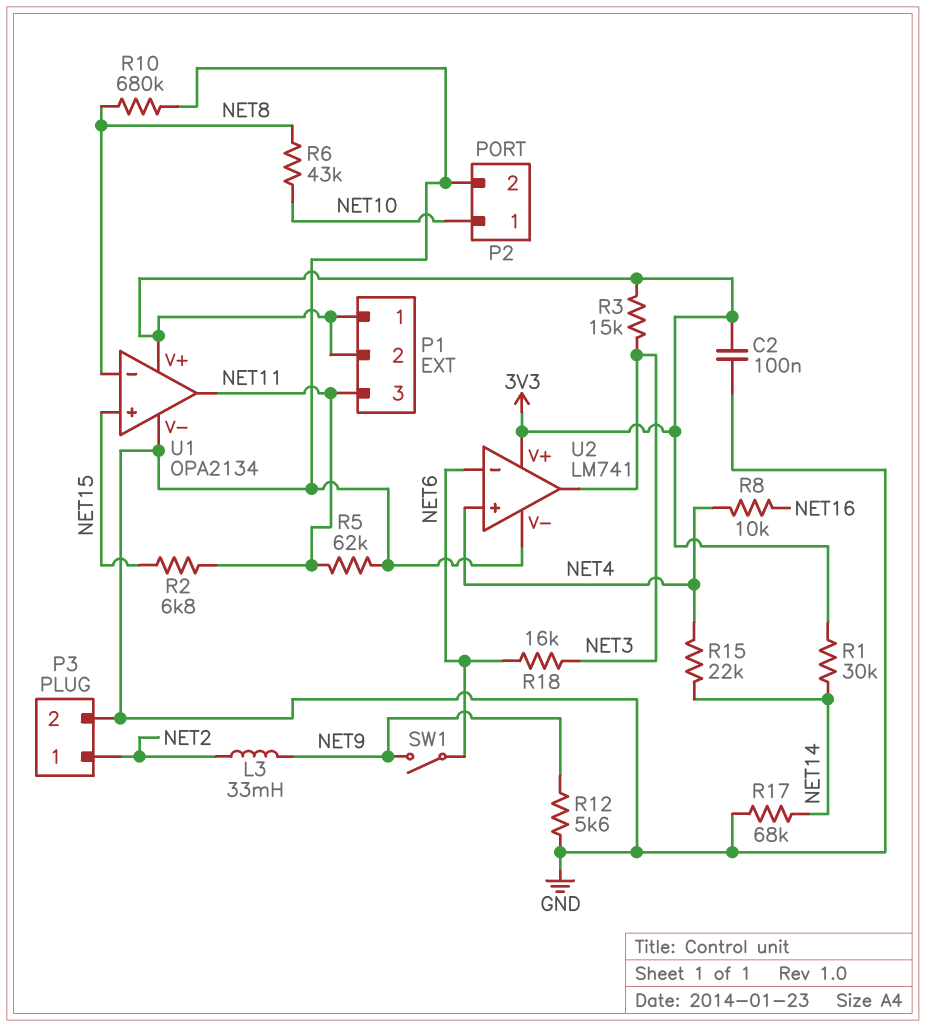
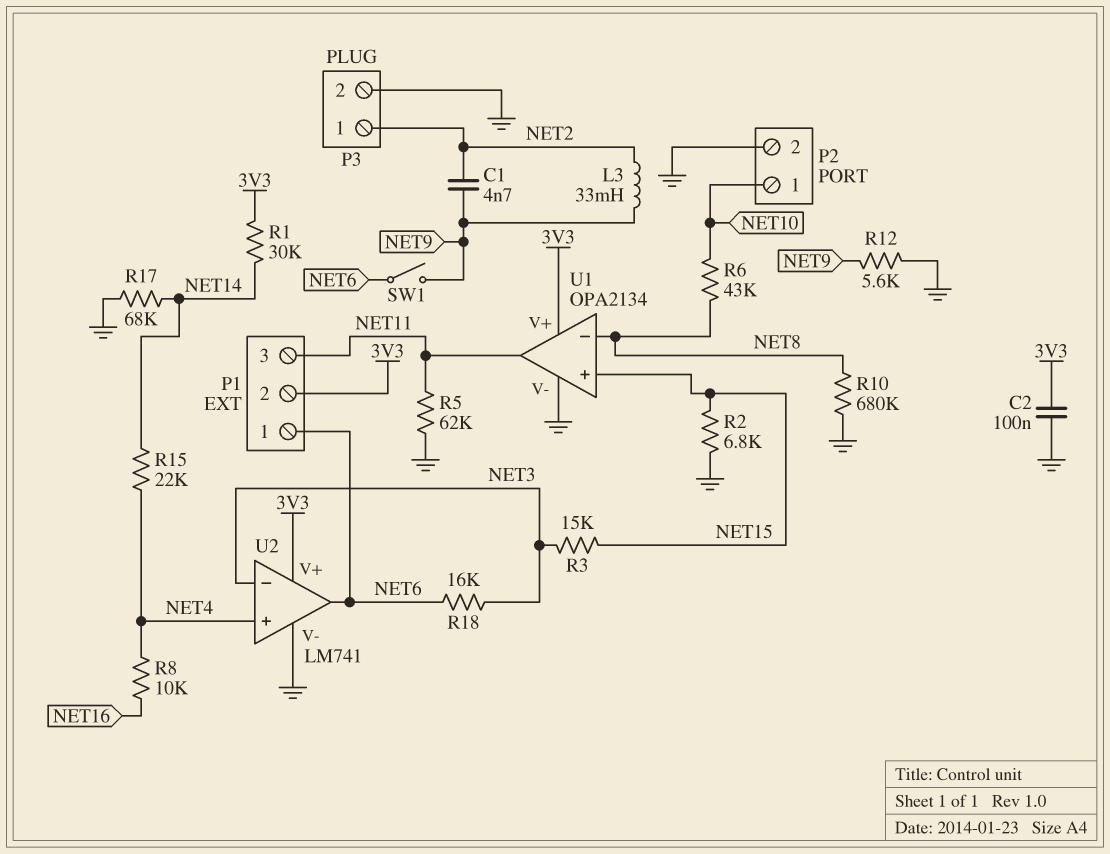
C1: none -> 4.7nF (NET2, NET9)
P1 pin 1: 3V3 -> NET6
R2: 6.8k (NET11, NET15) -> 6.8k (GND, NET15)
R3: 15k (3V3, NET3) -> 15k (NET3, NET15)
U2 pin in-: NET6 -> NET3
U2 pin out: NET3 -> NET6

